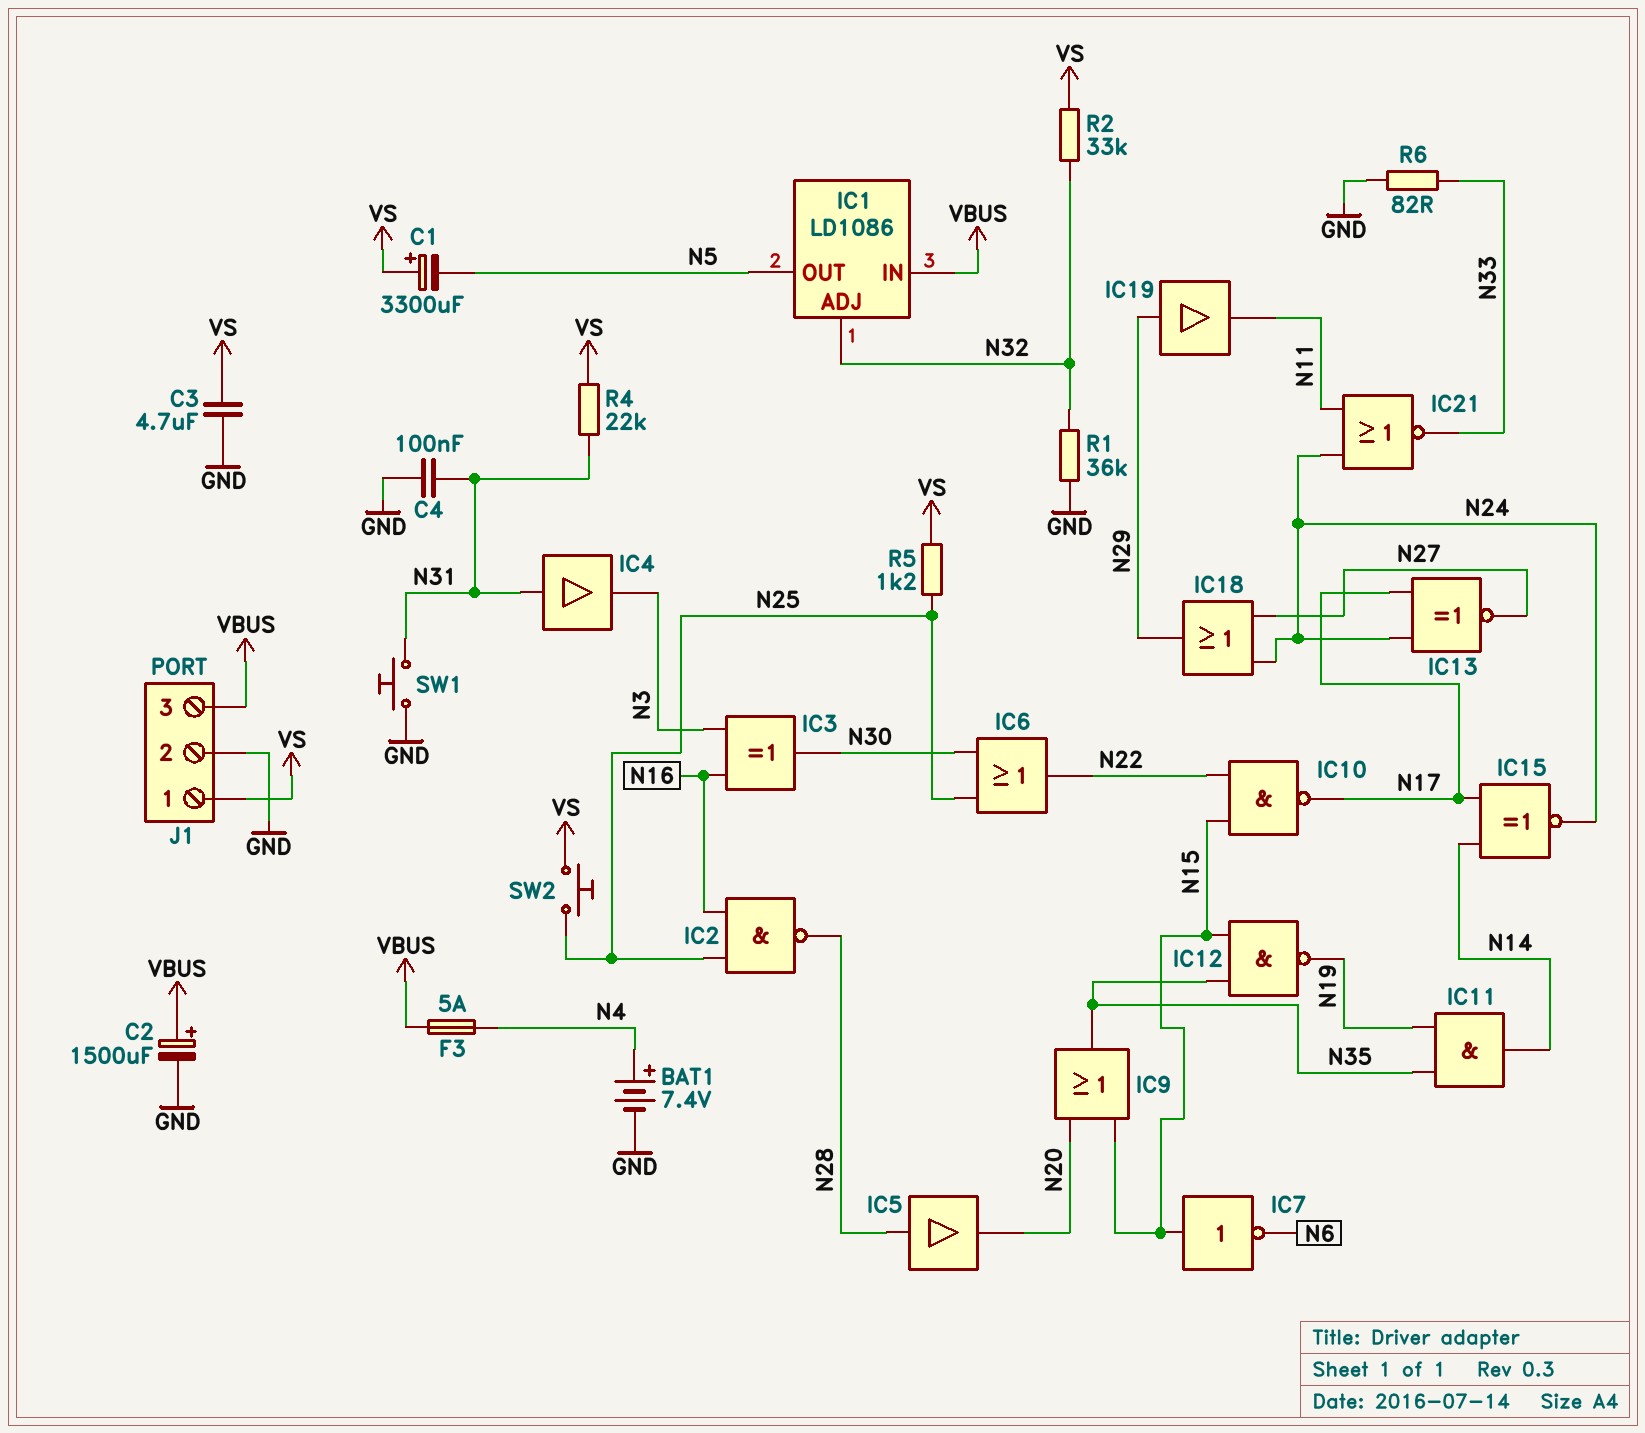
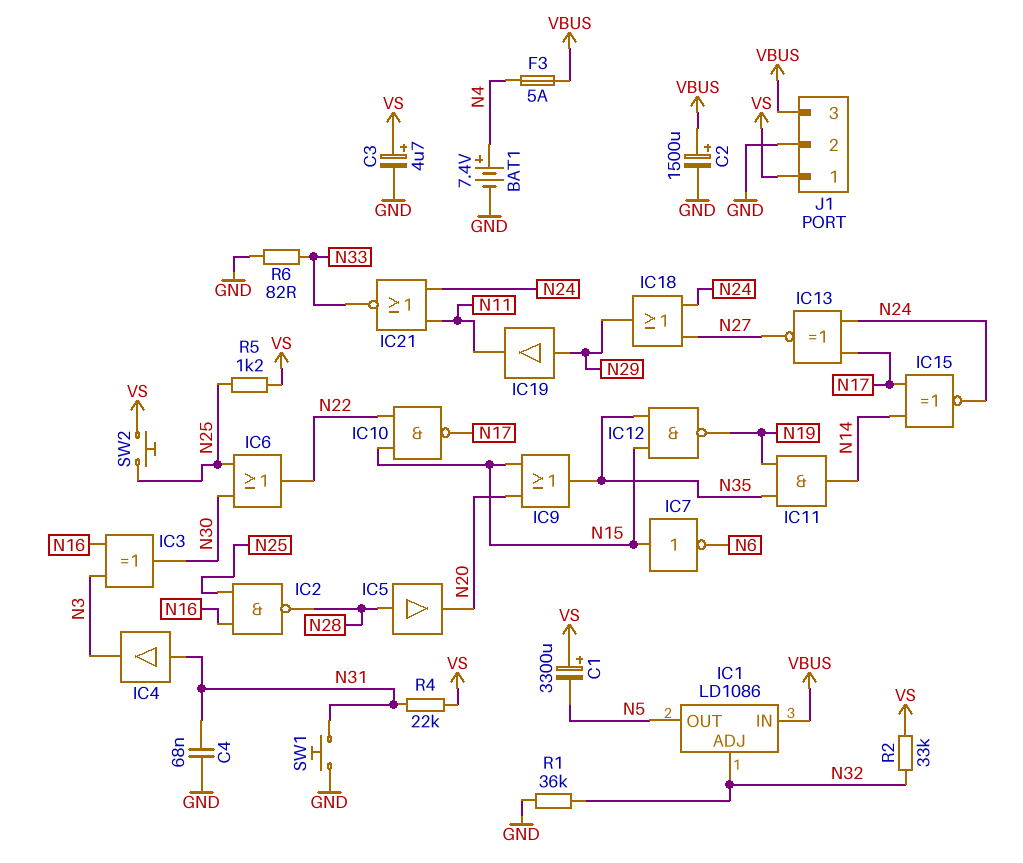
C3: 4.7uF (GND, VS) -> 4.7uF (plus VS, minus GND)
C4: 100nF (GND, N31) -> 68nF (GND, N31)

